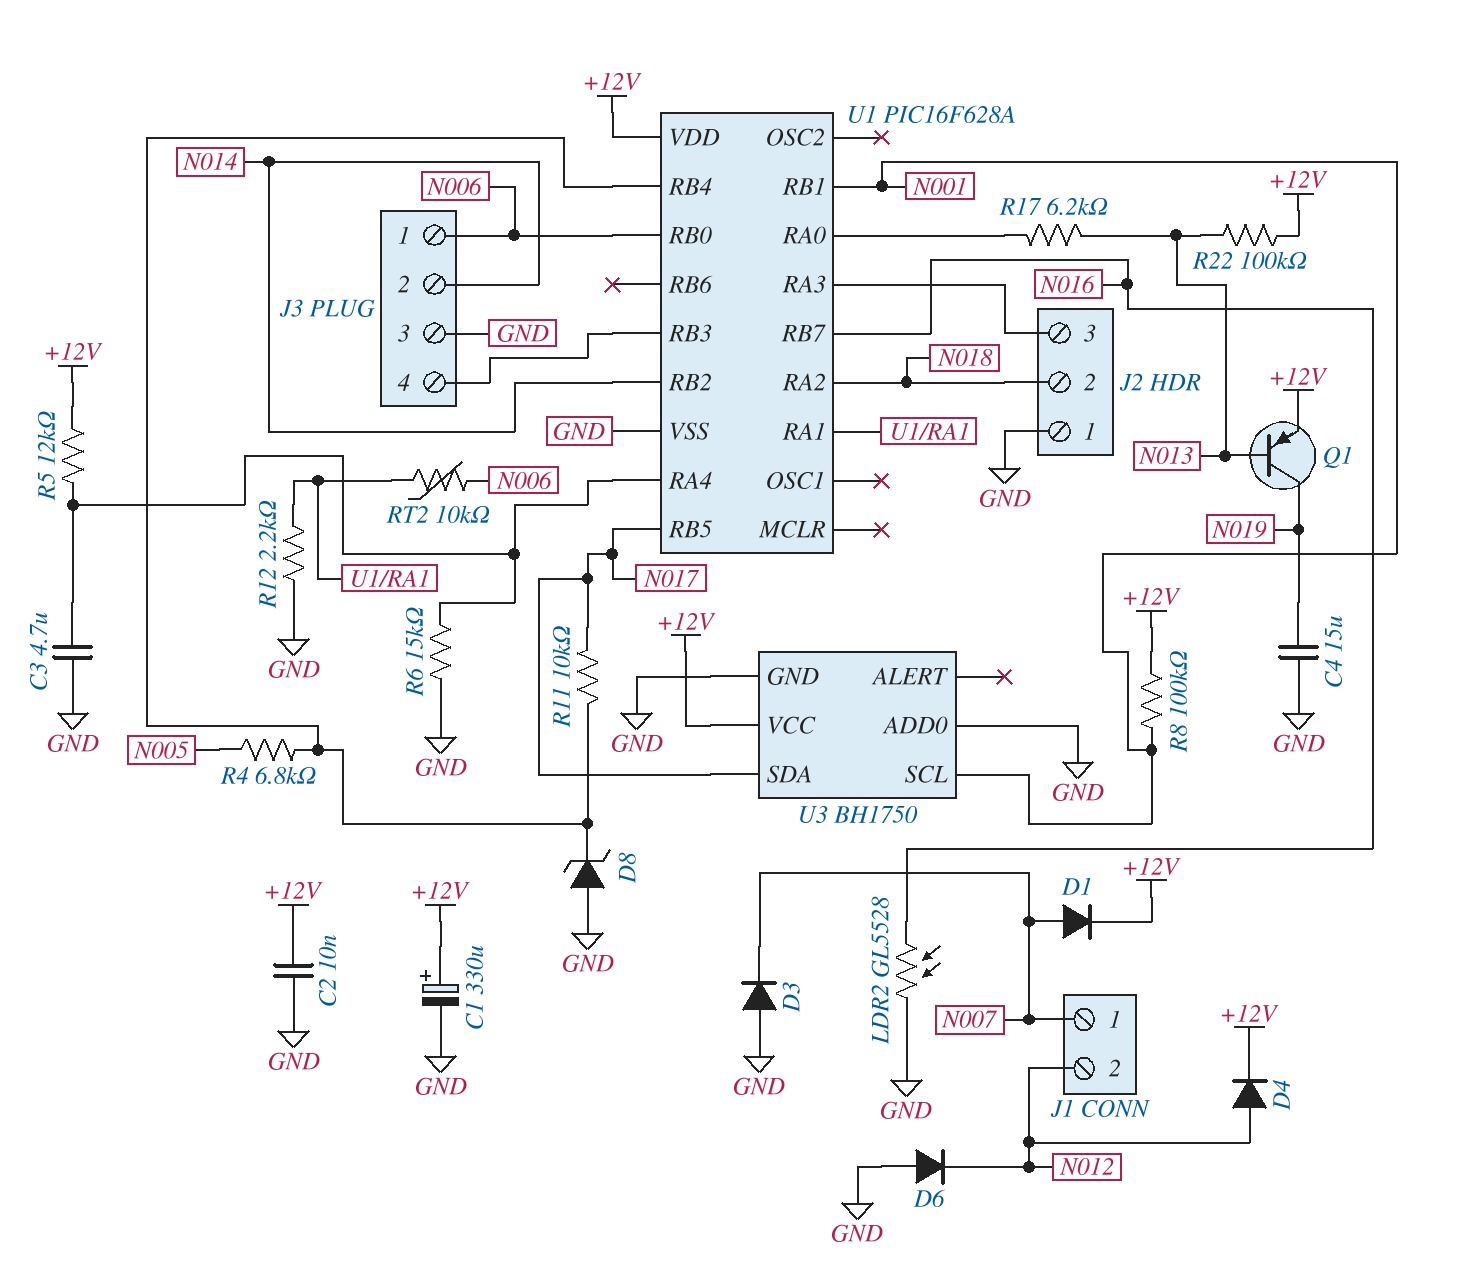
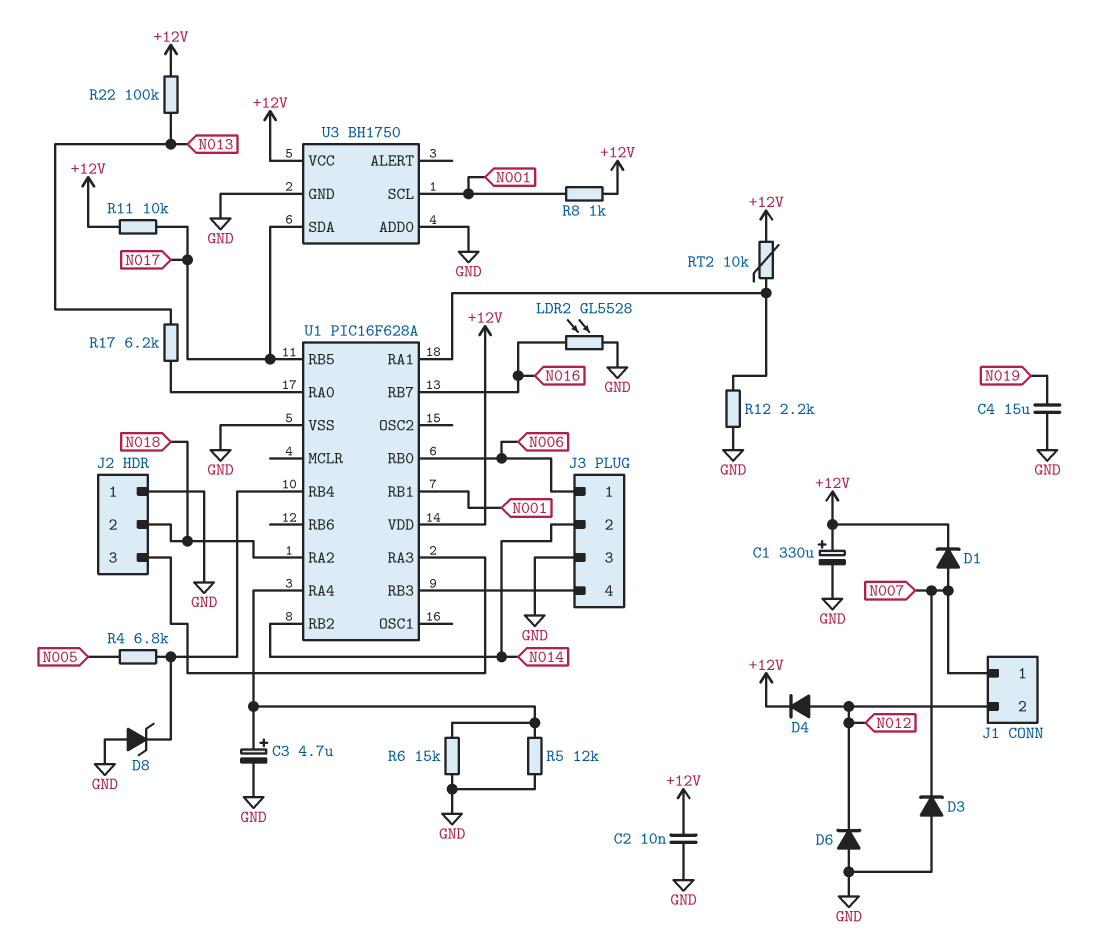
C3: 4.7uF (GND, U1/RA4) -> 4.7uF (plus U1/RA4, minus GND)
Q1: PNP (B N013, C N019, E +12V) -> none
R5: 12k (+12V, U1/RA4) -> 12k (GND, U1/RA4)
R8: 100k (+12V, N001) -> 1k (+12V, N001)
R11: 10k (N017, U1/RB4) -> 10k (+12V, N017)
RT2: 10k (N006, U1/RA1) -> 10k (+12V, U1/RA1)

